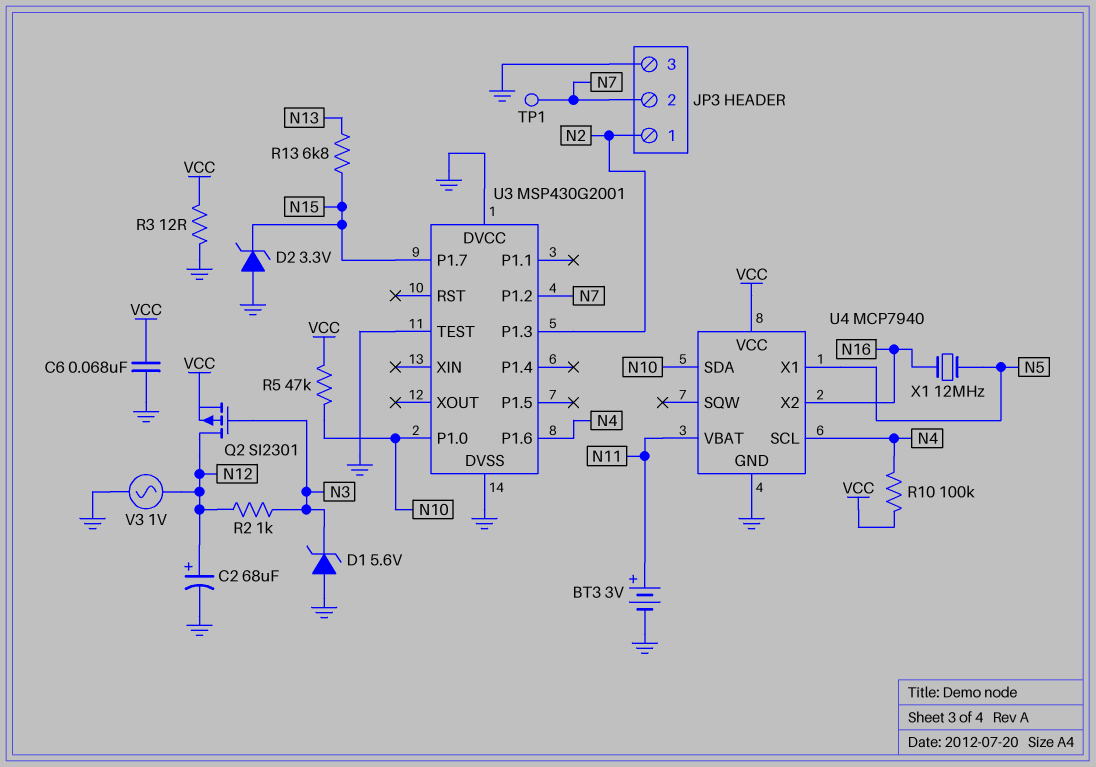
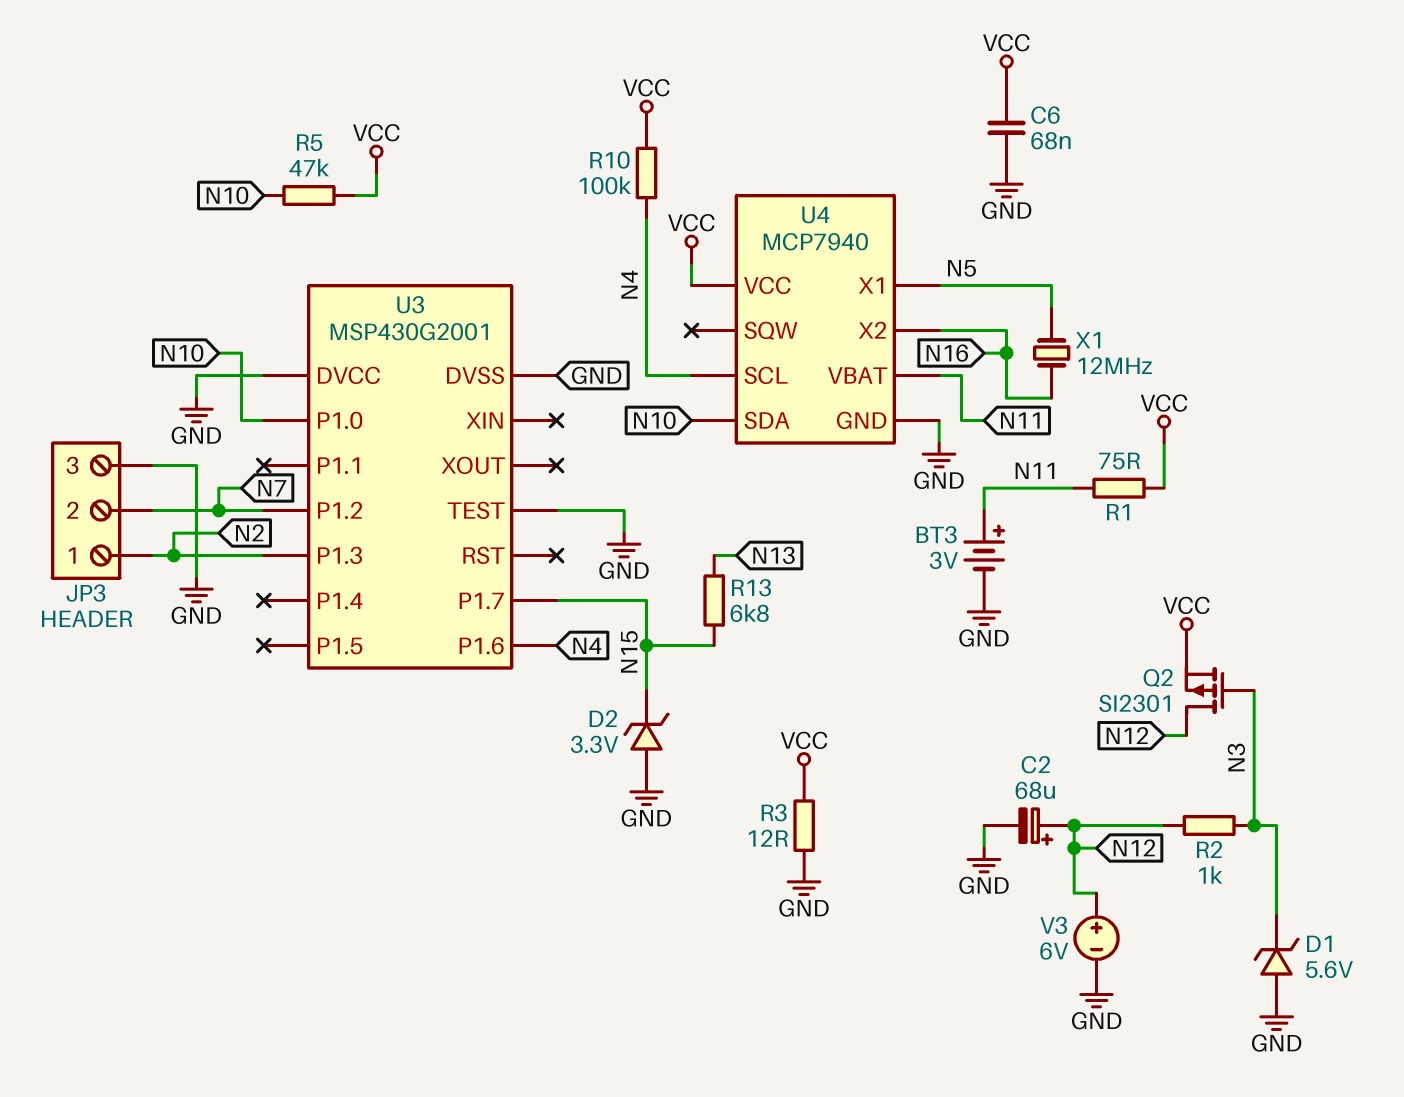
R1: none -> 75 (N11, VCC)
TP1: test point (N7) -> none
V3: AC 1V (GND, N12) -> 6V (plus N12, minus GND)

